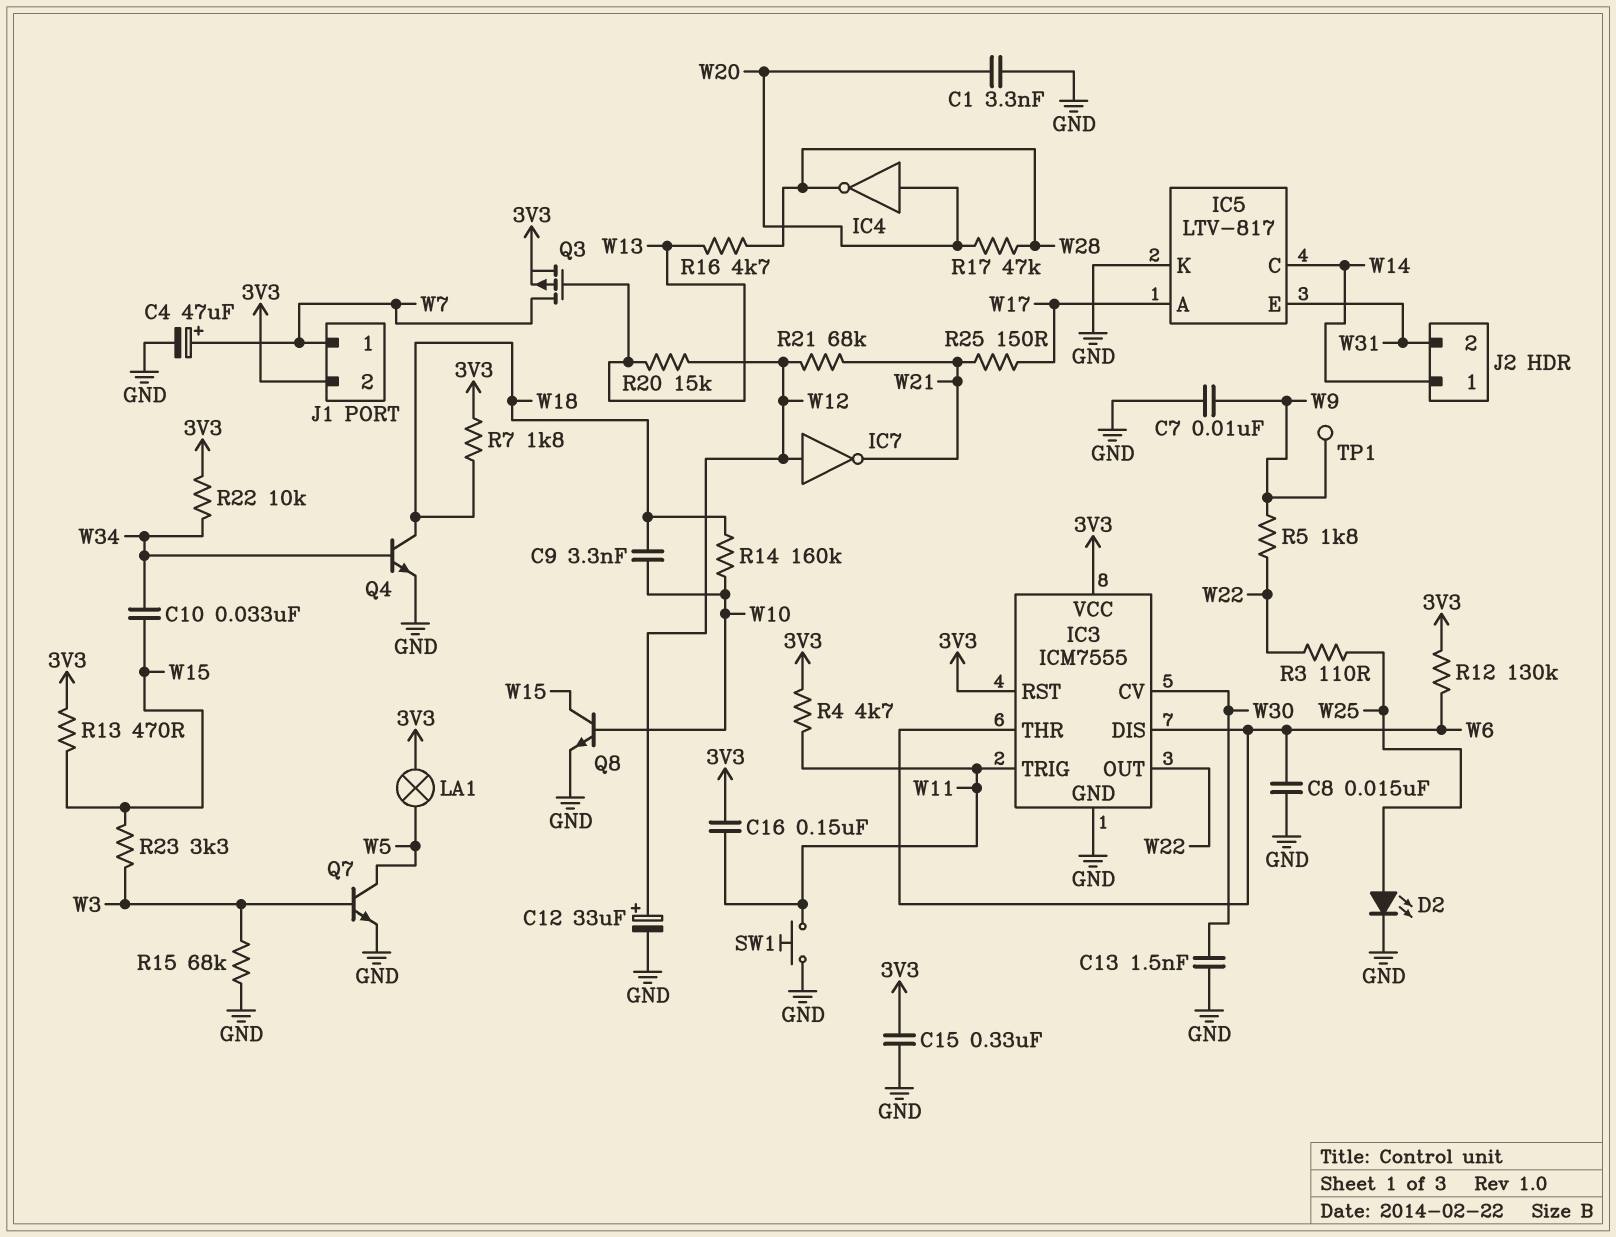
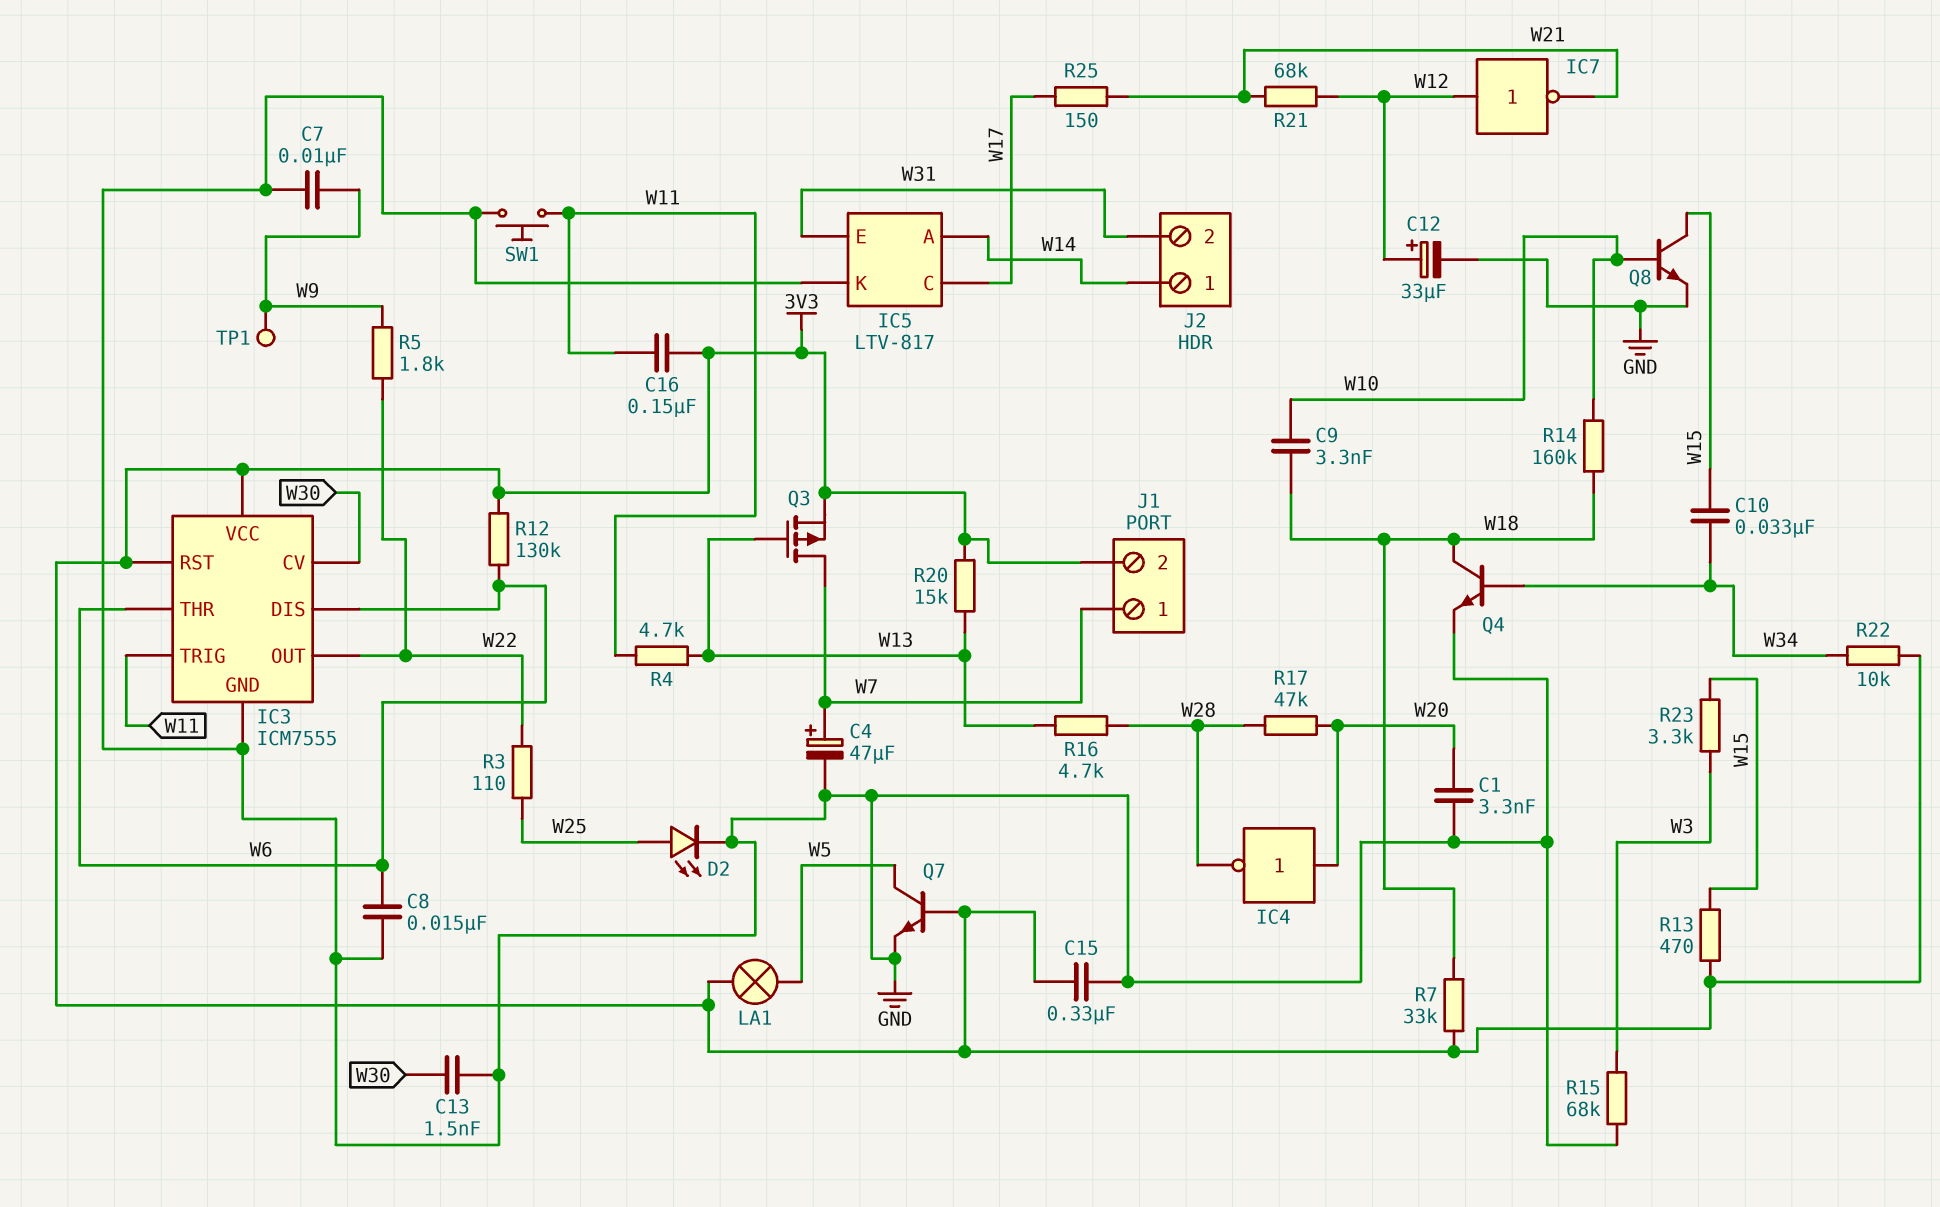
IC5 pin A: W17 -> W14
IC5 pin C: W14 -> W17
Q7: NPN (B W3, C W5, E GND) -> NPN (B 3V3, C W5, E GND)
R4: 4.7k (3V3, W11) -> 4.7k (W11, W13)
R7: 1.8k (3V3, W18) -> 33k (3V3, W18)
R20: 15k (W12, W13) -> 15k (3V3, W13)

